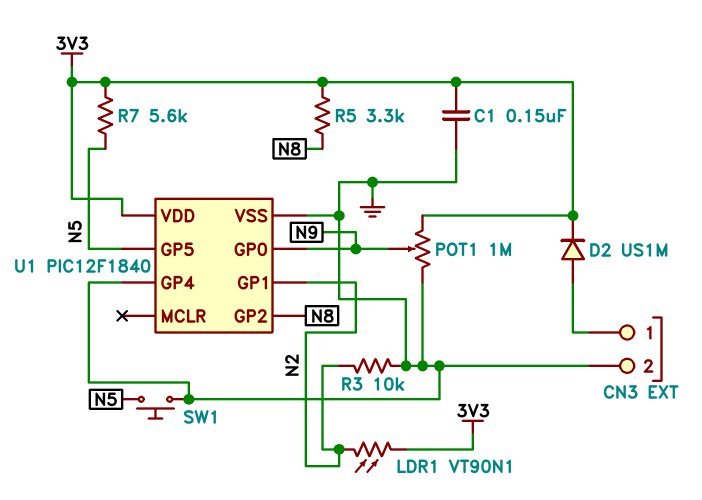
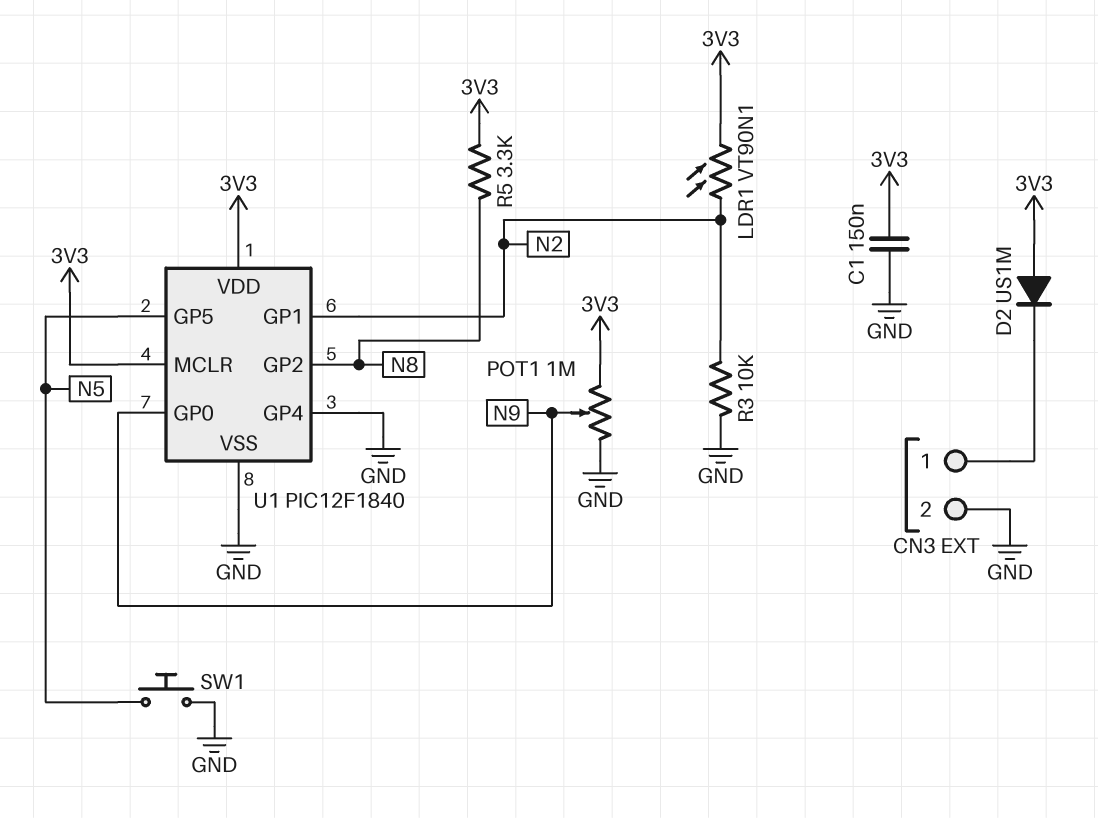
D2: diode US1M (A CN3/1, K 3V3) -> diode US1M (A 3V3, K CN3/1)
R7: 5.6k (3V3, N5) -> none
U1 pin MCLR: none -> 3V3

